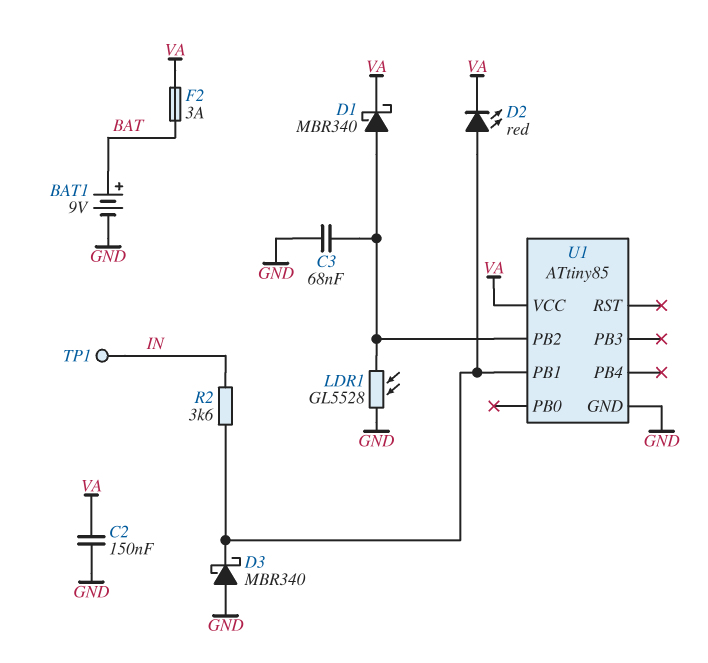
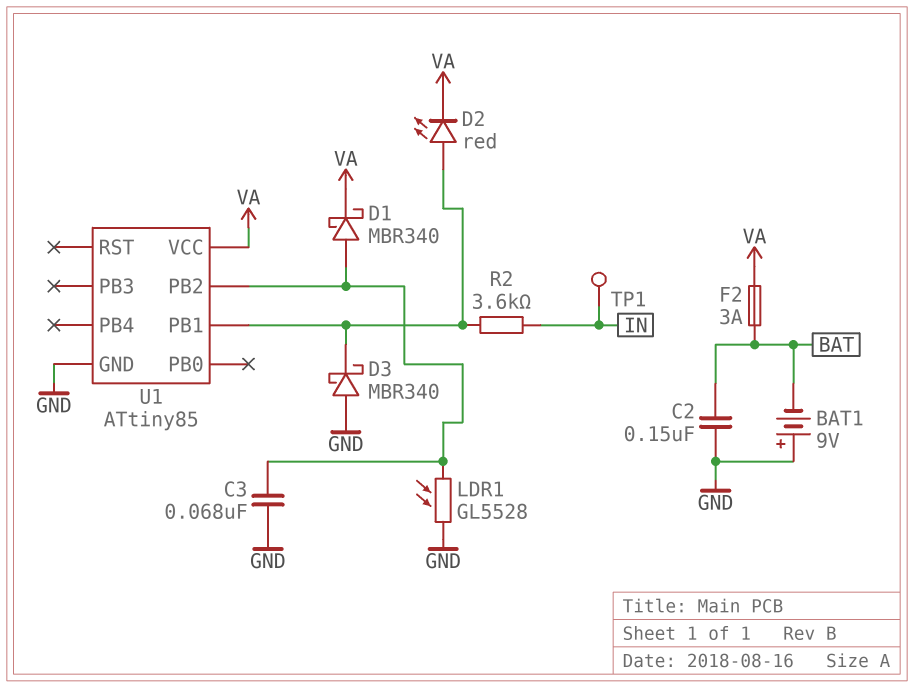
BAT1: 9V (plus BAT, minus GND) -> 9V (plus GND, minus BAT)
C2: 150nF (GND, VA) -> 150nF (BAT, GND)

